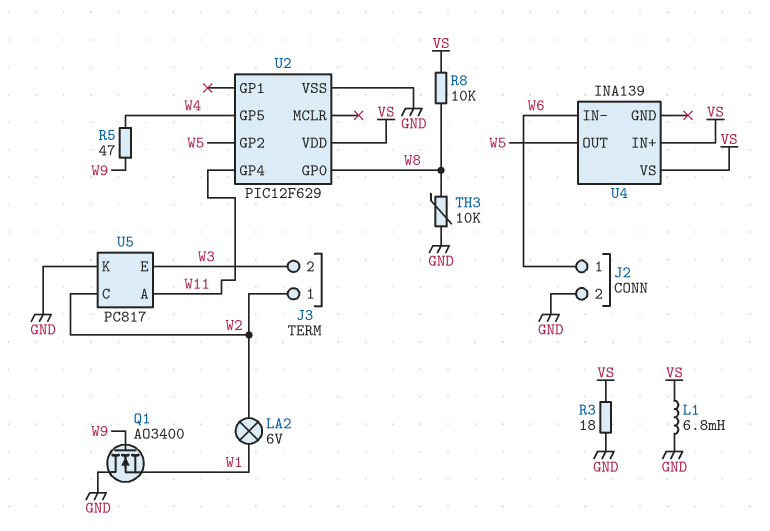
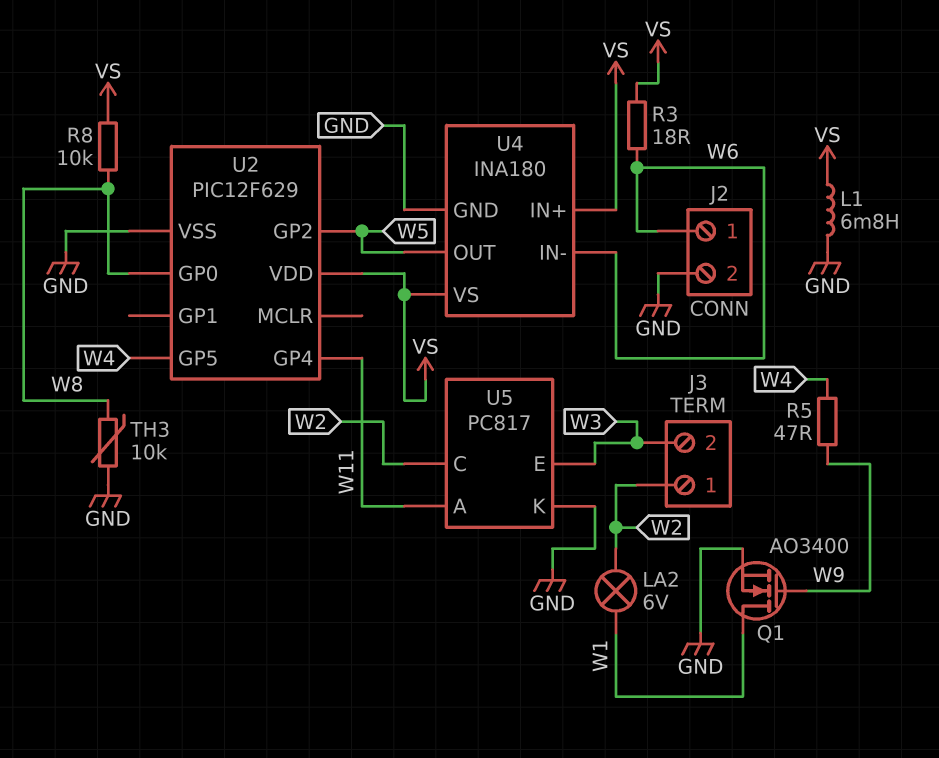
Q1: NMOS AO3400 (G W9, D GND, S W1) -> NMOS AO3400 (G W9, D W1, S GND)
R3: 18 (GND, VS) -> 18 (VS, W6)
U4: INA139 -> INA180
U4 pin GND: none -> GND

